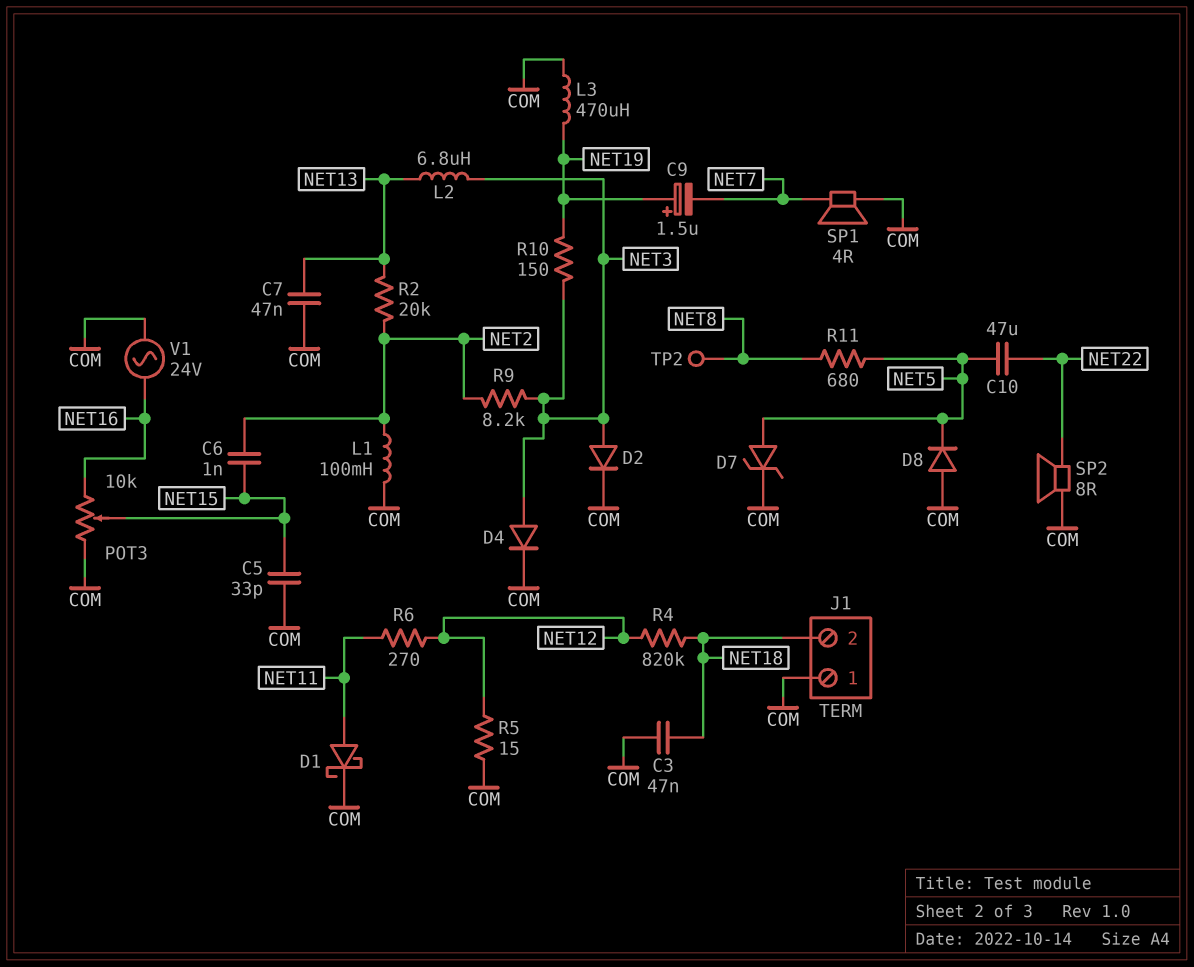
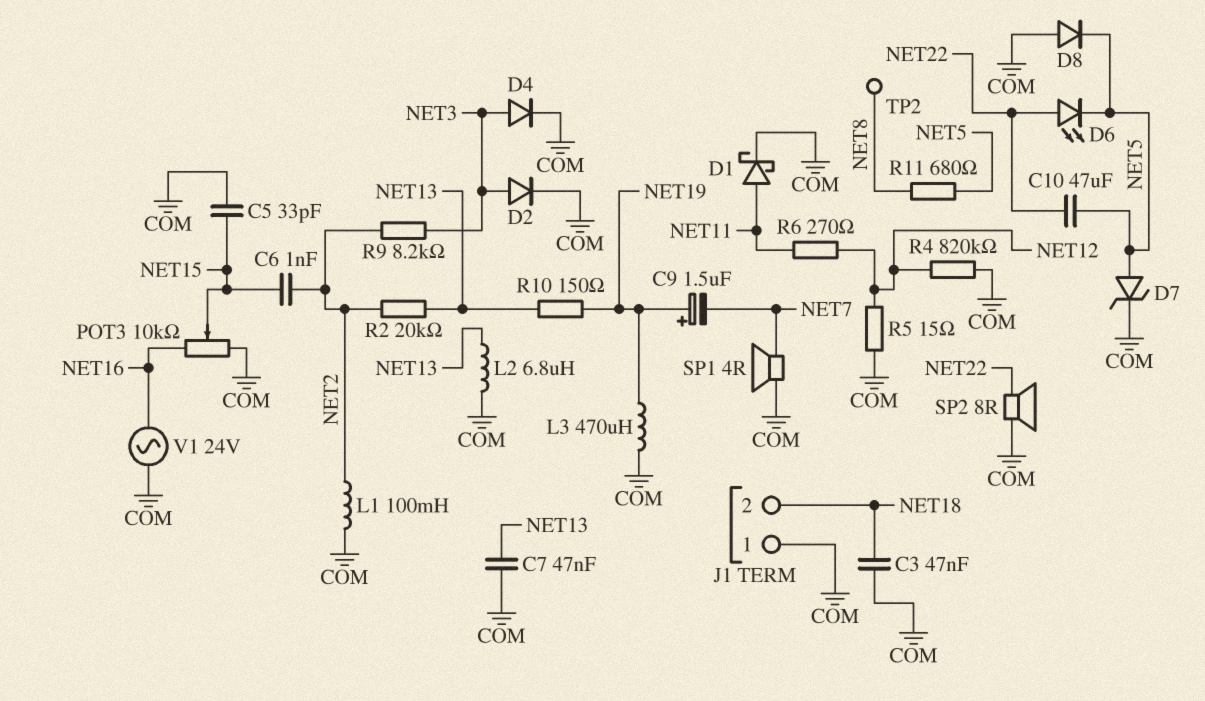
D6: none -> LED (A NET22, K NET5)
L2: 6.8uH (NET3, NET13) -> 6.8uH (COM, NET13)
R4: 820k (NET12, NET18) -> 820k (COM, NET12)
R10: 150 (NET3, NET19) -> 150 (NET13, NET19)

